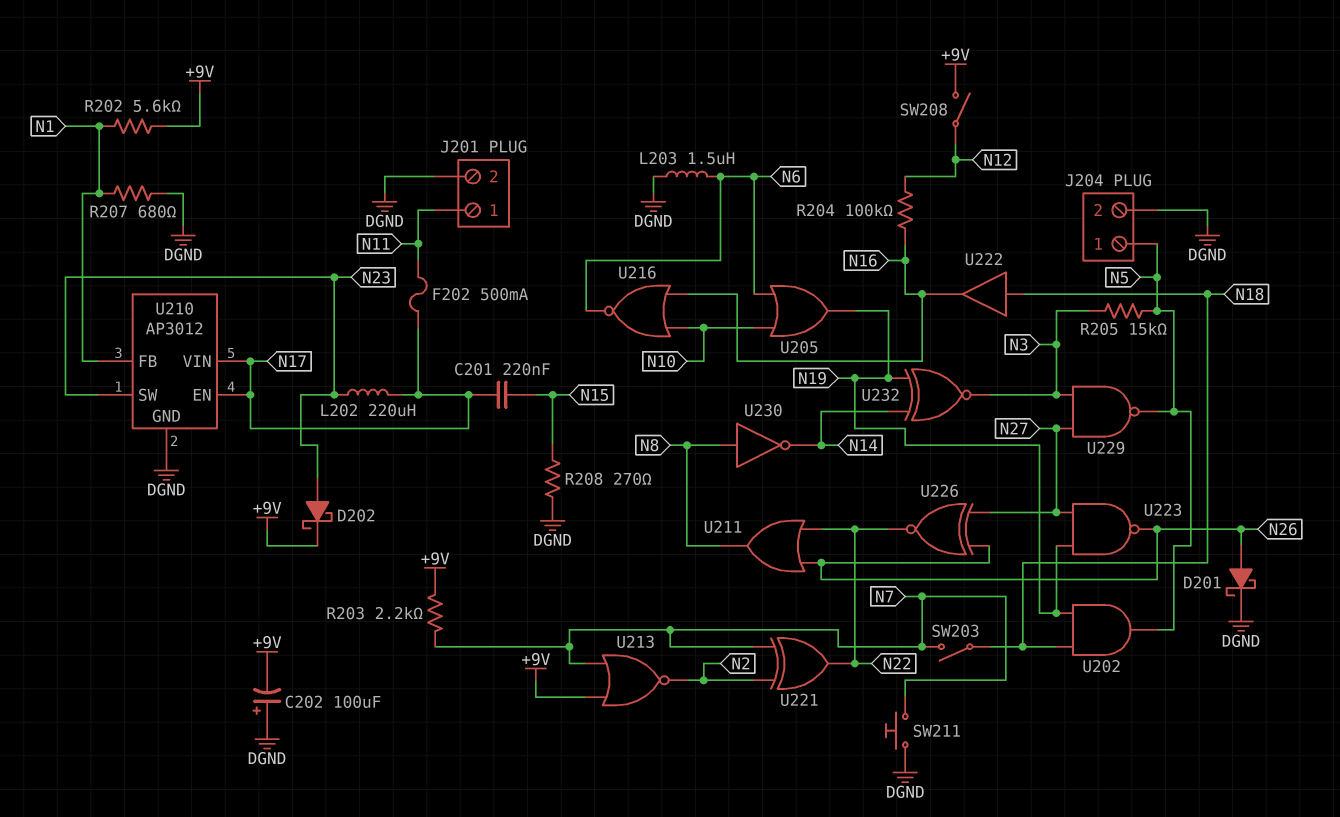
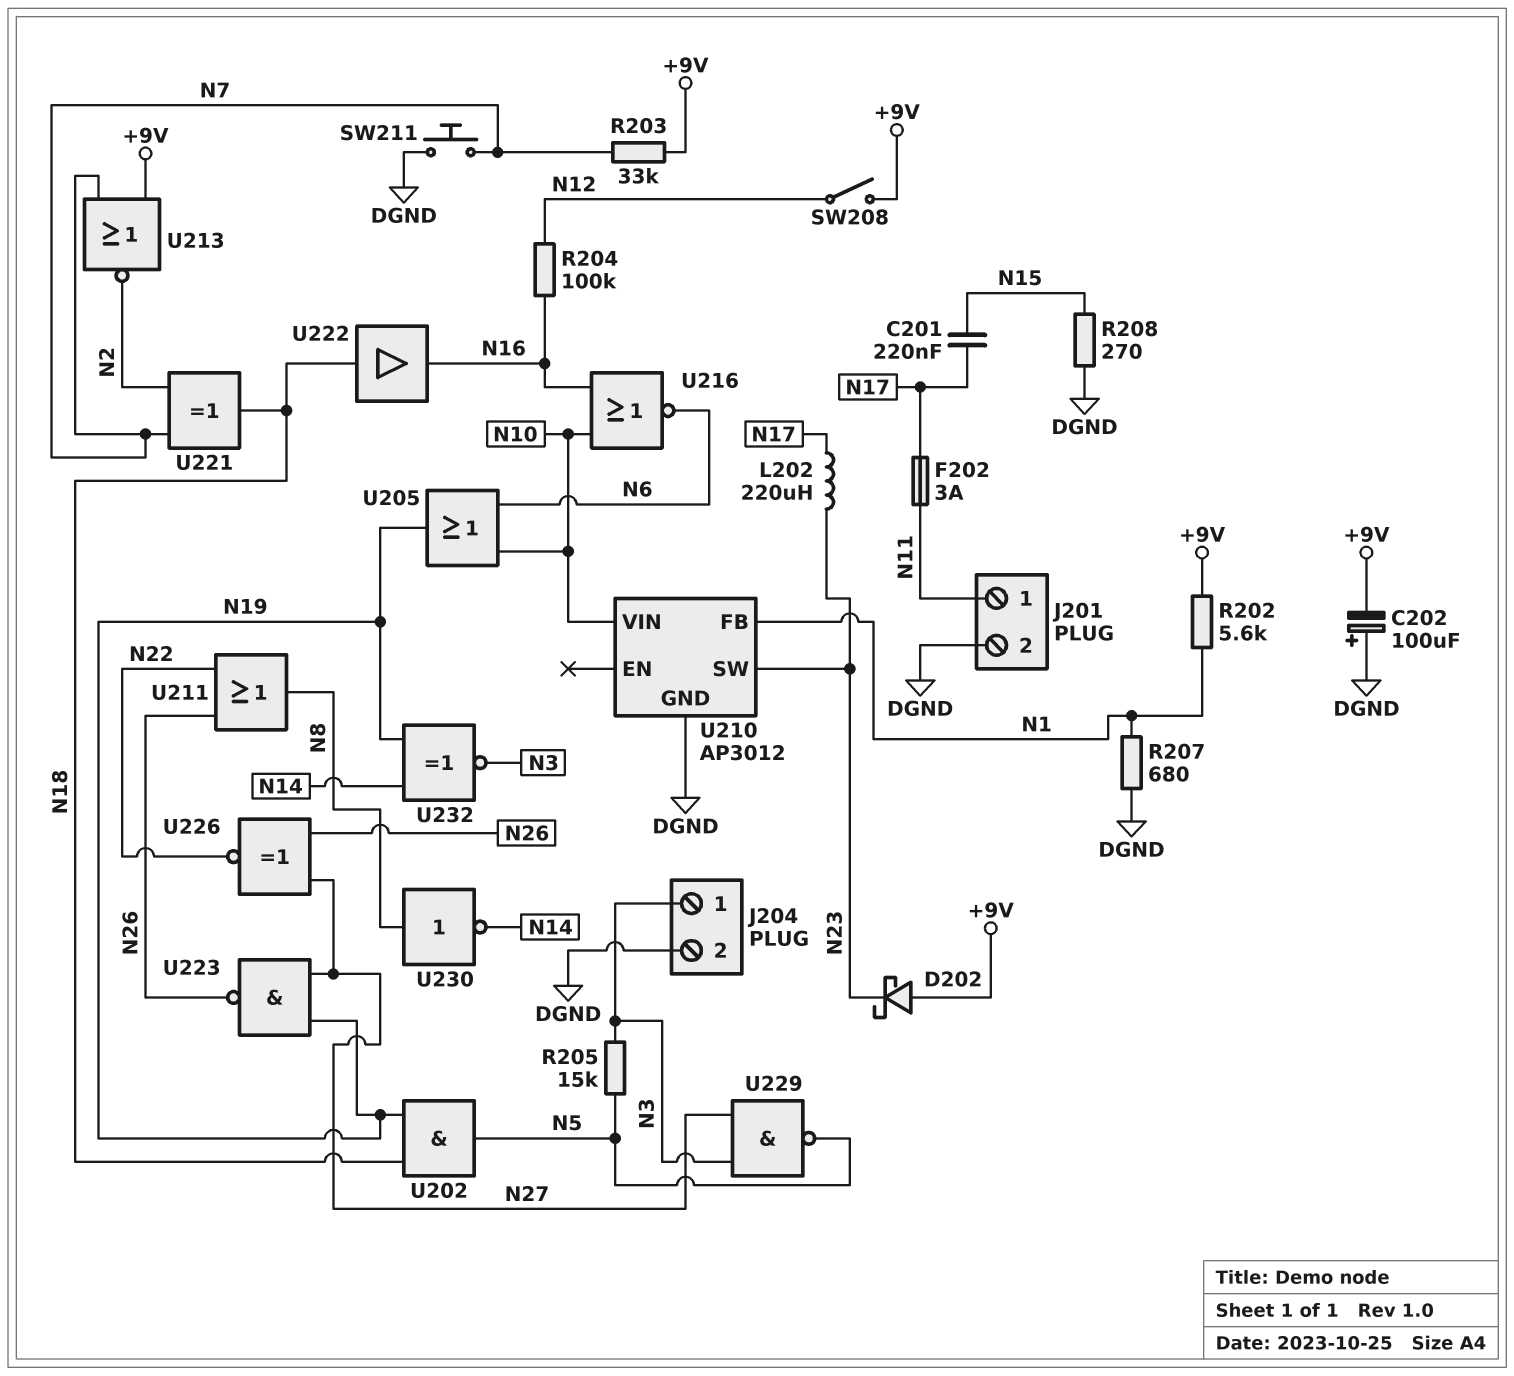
D201: schottky (A N26, K DGND) -> none
D202: schottky (A N23, K +9V) -> schottky (A +9V, K N23)
F202: 500mA (N11, N17) -> 3A (N11, N17)
J204 pin 1: N5 -> N3
L203: 1.5uH (DGND, N6) -> none
R203: 2.2k (+9V, N7) -> 33k (+9V, N7)
SW203: switch (N7, N18) -> none
U210 pin EN: N17 -> none
U210 pin VIN: N17 -> N10
U221: XOR (in N2, in N7, out N22) -> XOR (in N2, in N7, out N18)

